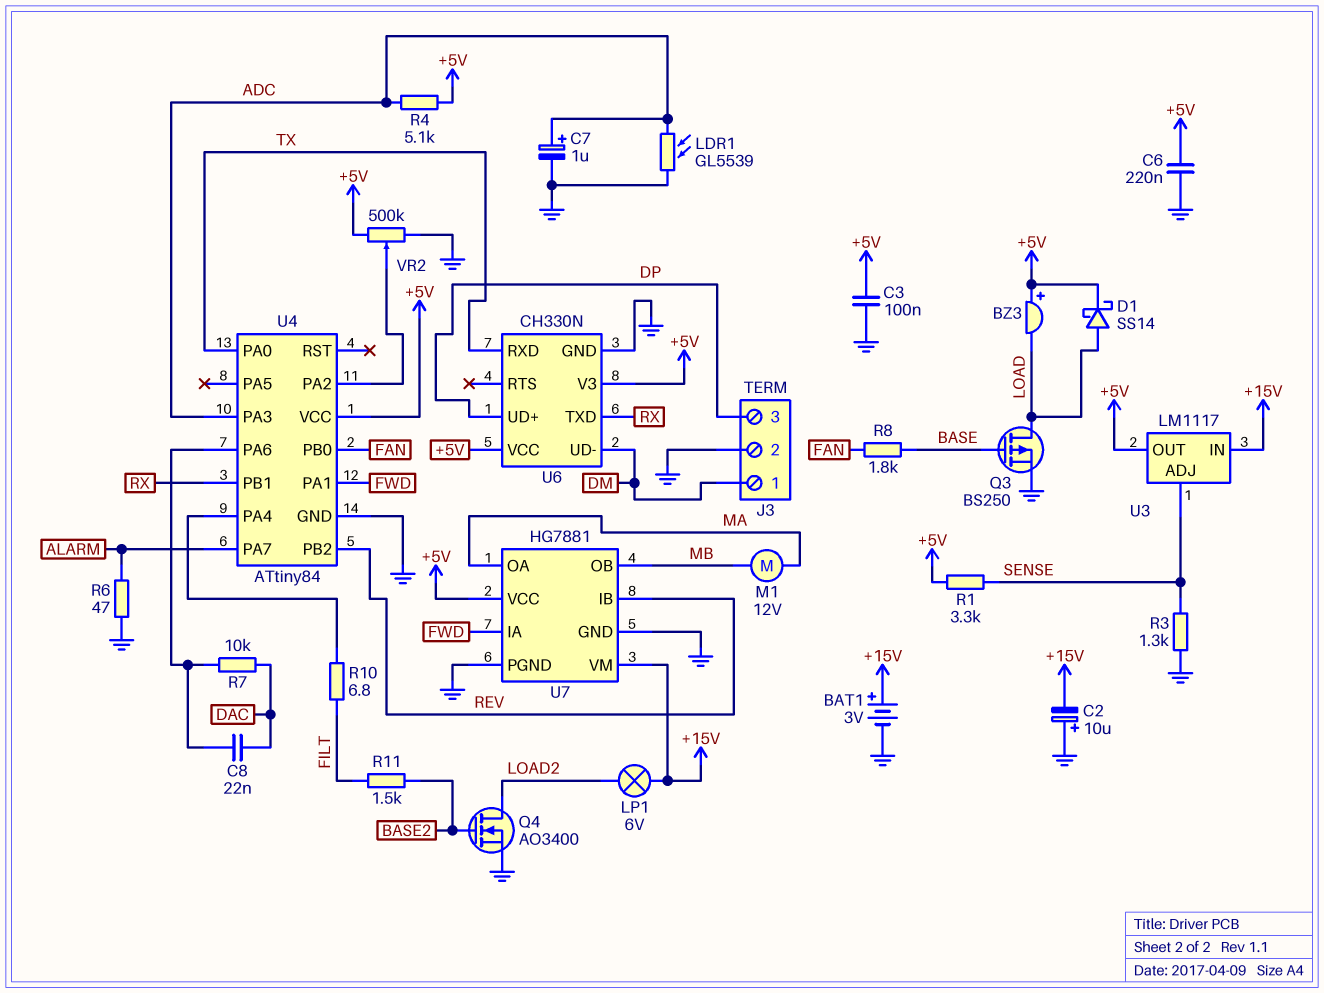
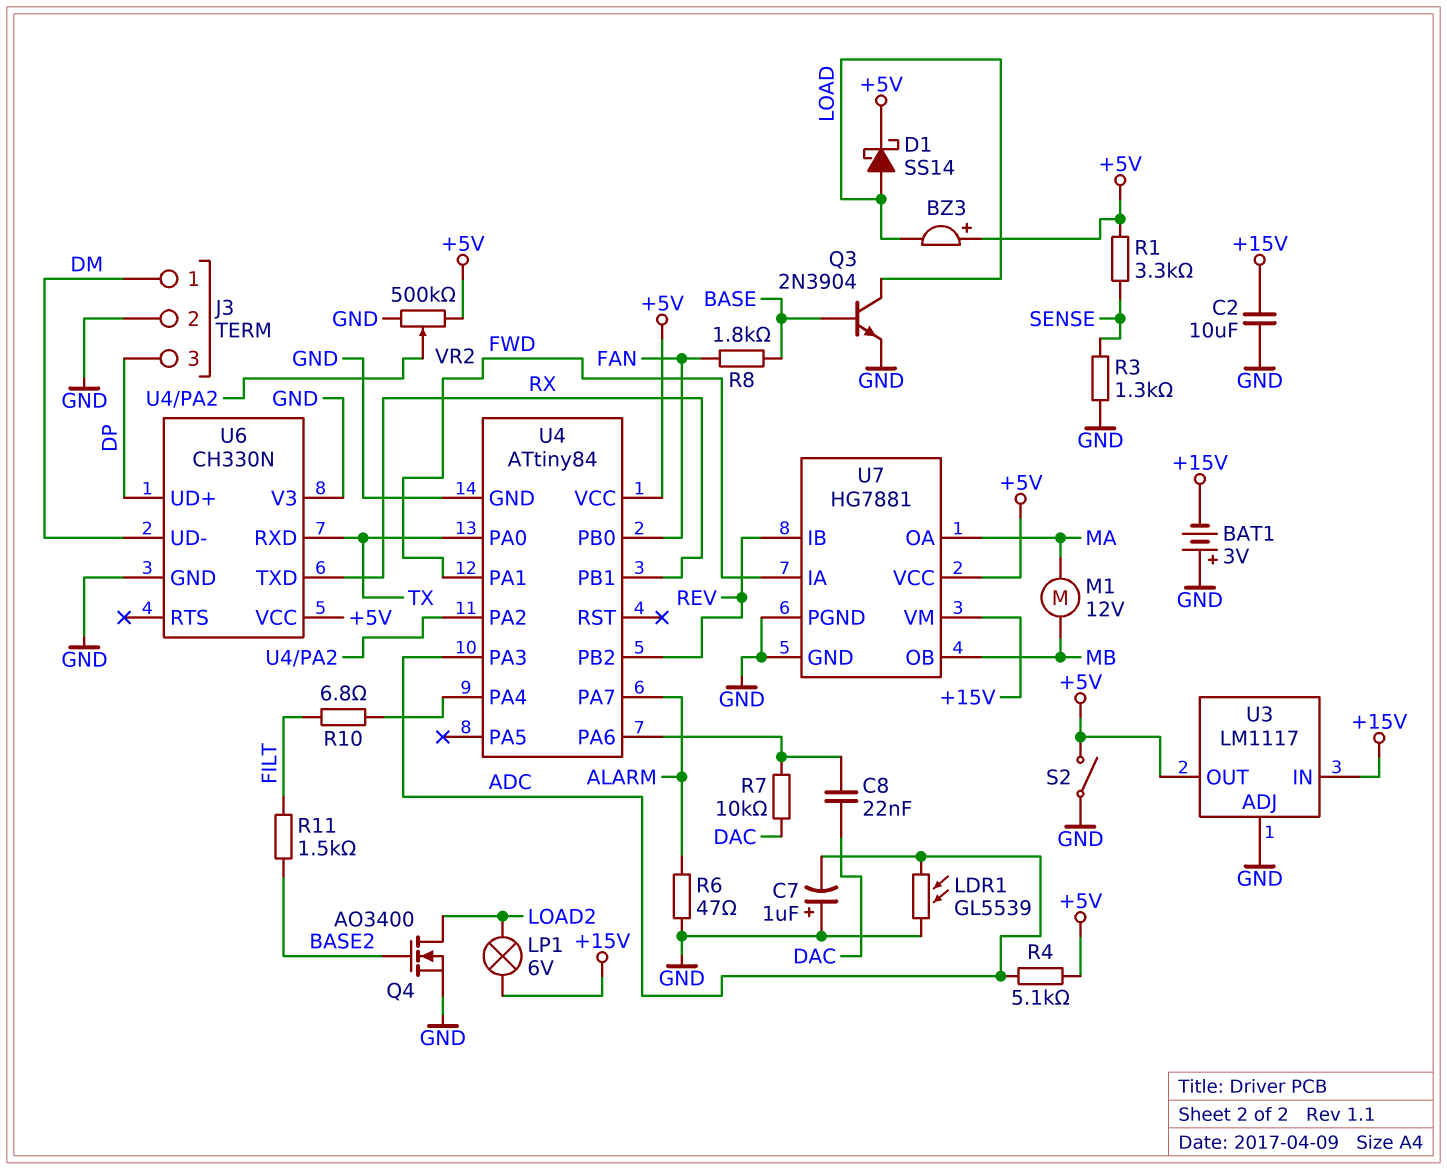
BAT1: 3V (plus +15V, minus GND) -> 3V (plus GND, minus +15V)
C2: 10uF (plus GND, minus +15V) -> 10uF (+15V, GND)
C3: 100nF (+5V, GND) -> none
C6: 220nF (+5V, GND) -> none
C7: 1uF (plus ADC, minus GND) -> 1uF (plus GND, minus ADC)
Q3: PMOS BS250 (G BASE, D LOAD, S GND) -> NPN 2N3904 (B BASE, C LOAD, E GND)
S2: none -> switch (+5V, GND)
U3 pin ADJ: SENSE -> GND
U6 pin V3: +5V -> GND

